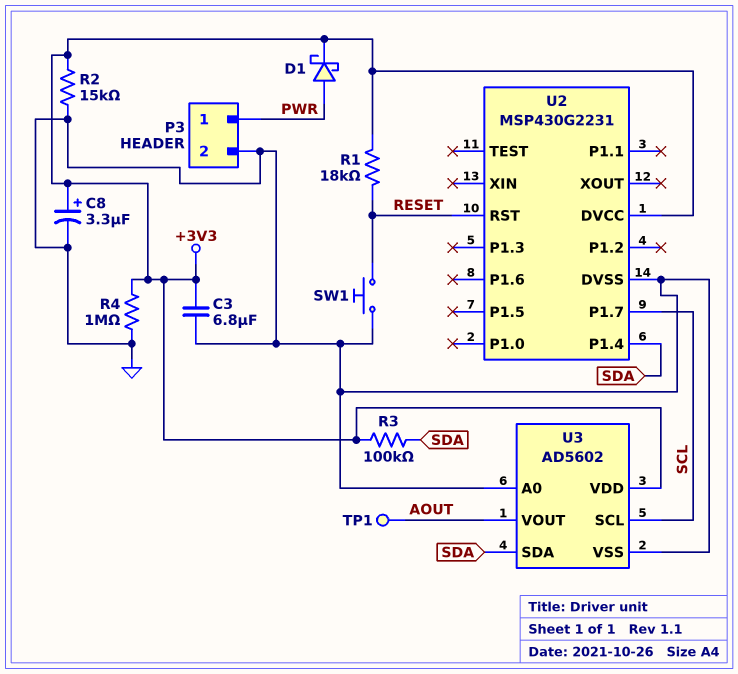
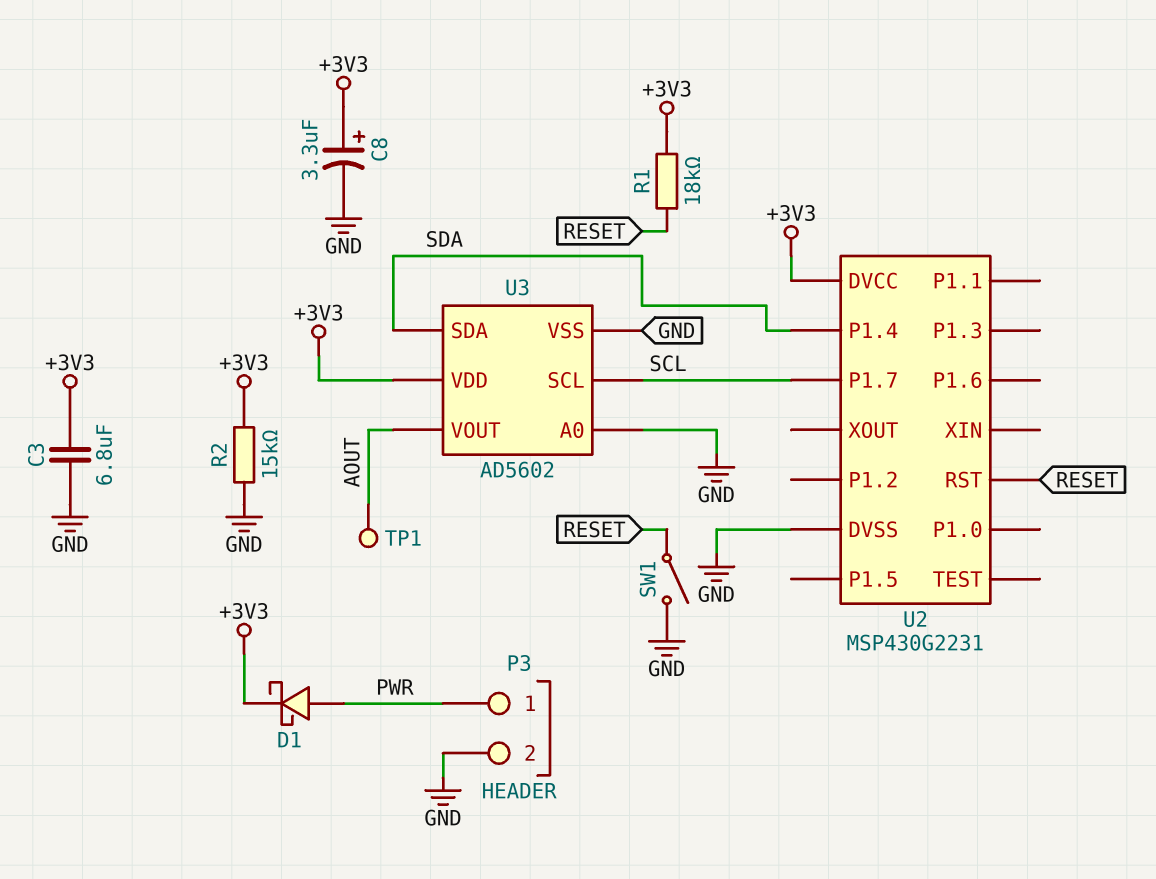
R3: 100k (+3V3, SDA) -> none
R4: 1M (+3V3, GND) -> none
SW1: button (GND, RESET) -> switch (GND, RESET)

